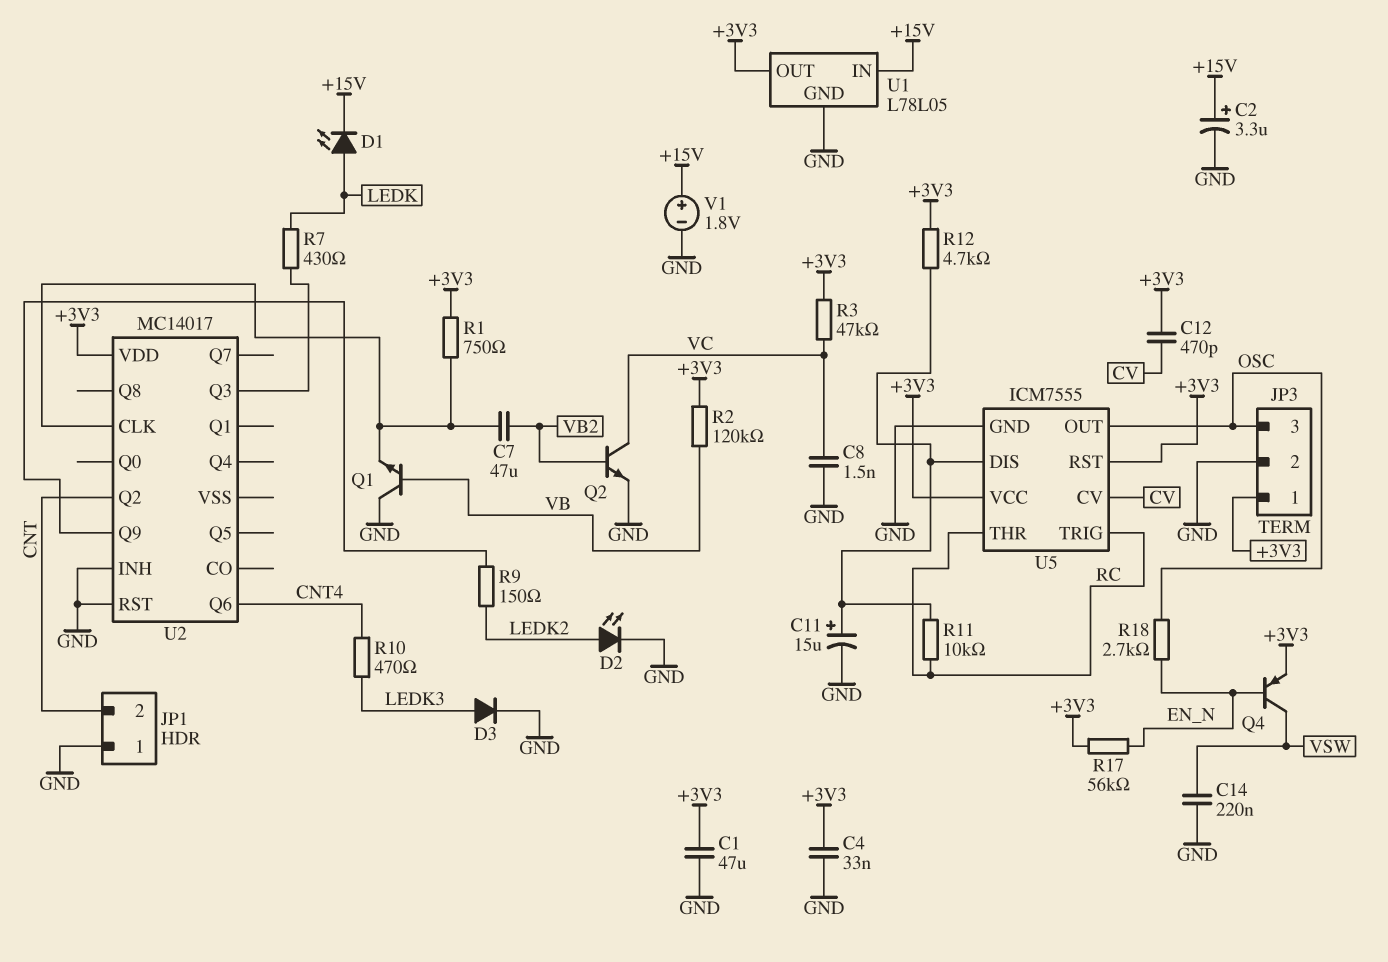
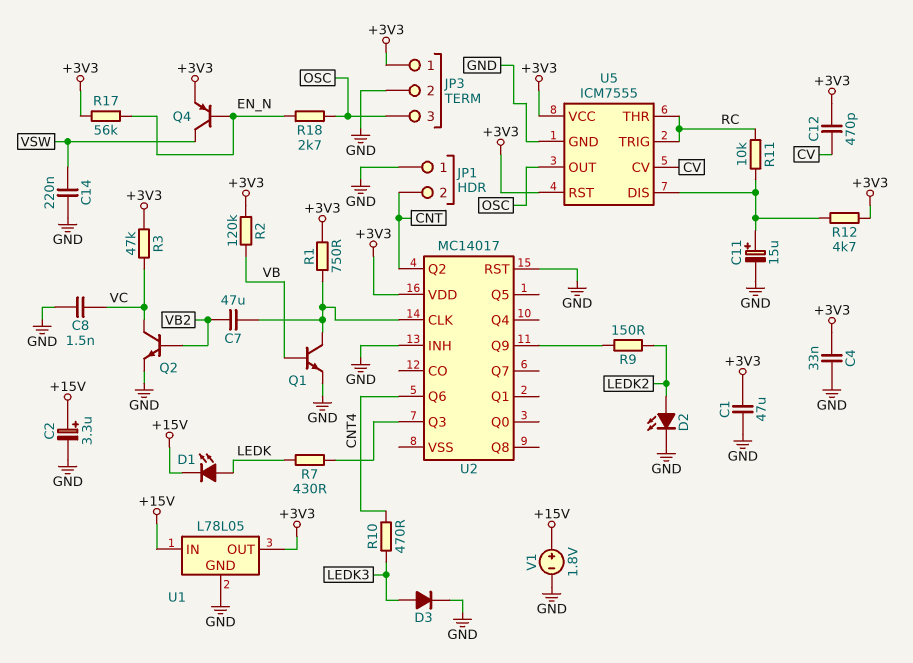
Q1: NPN (B VB, C GND, E U2/CLK) -> NPN (B VB, C U2/CLK, E GND)

